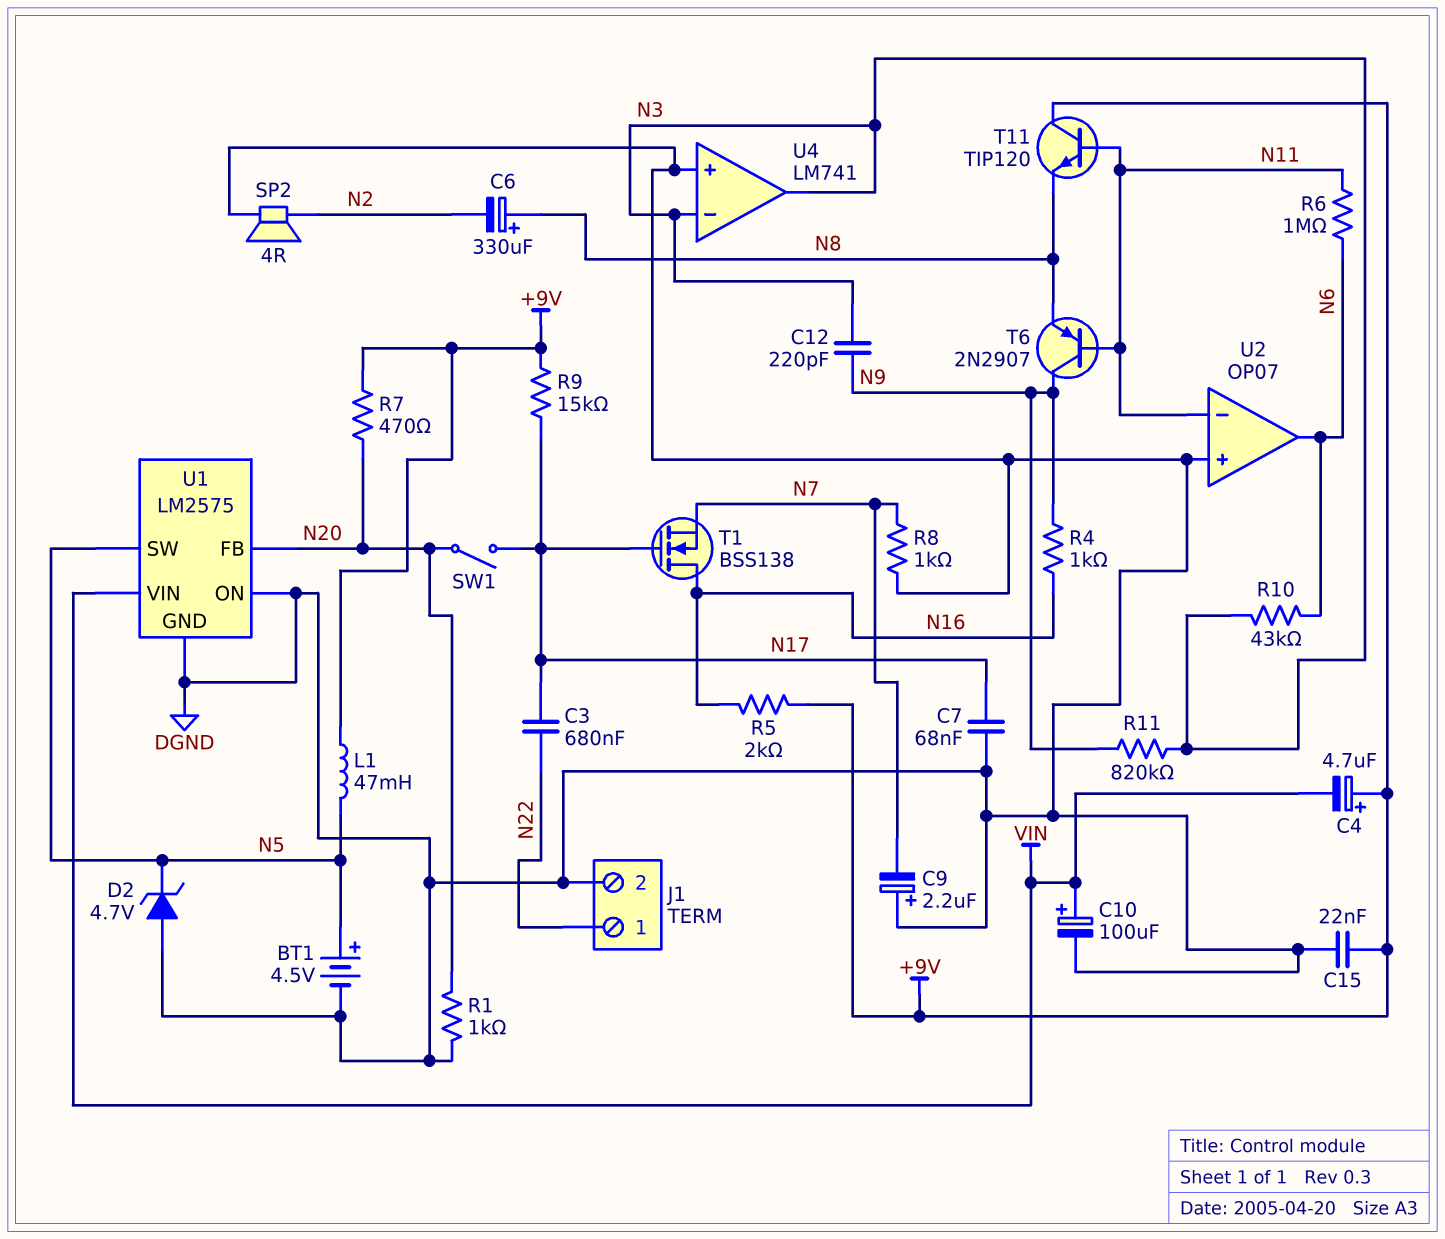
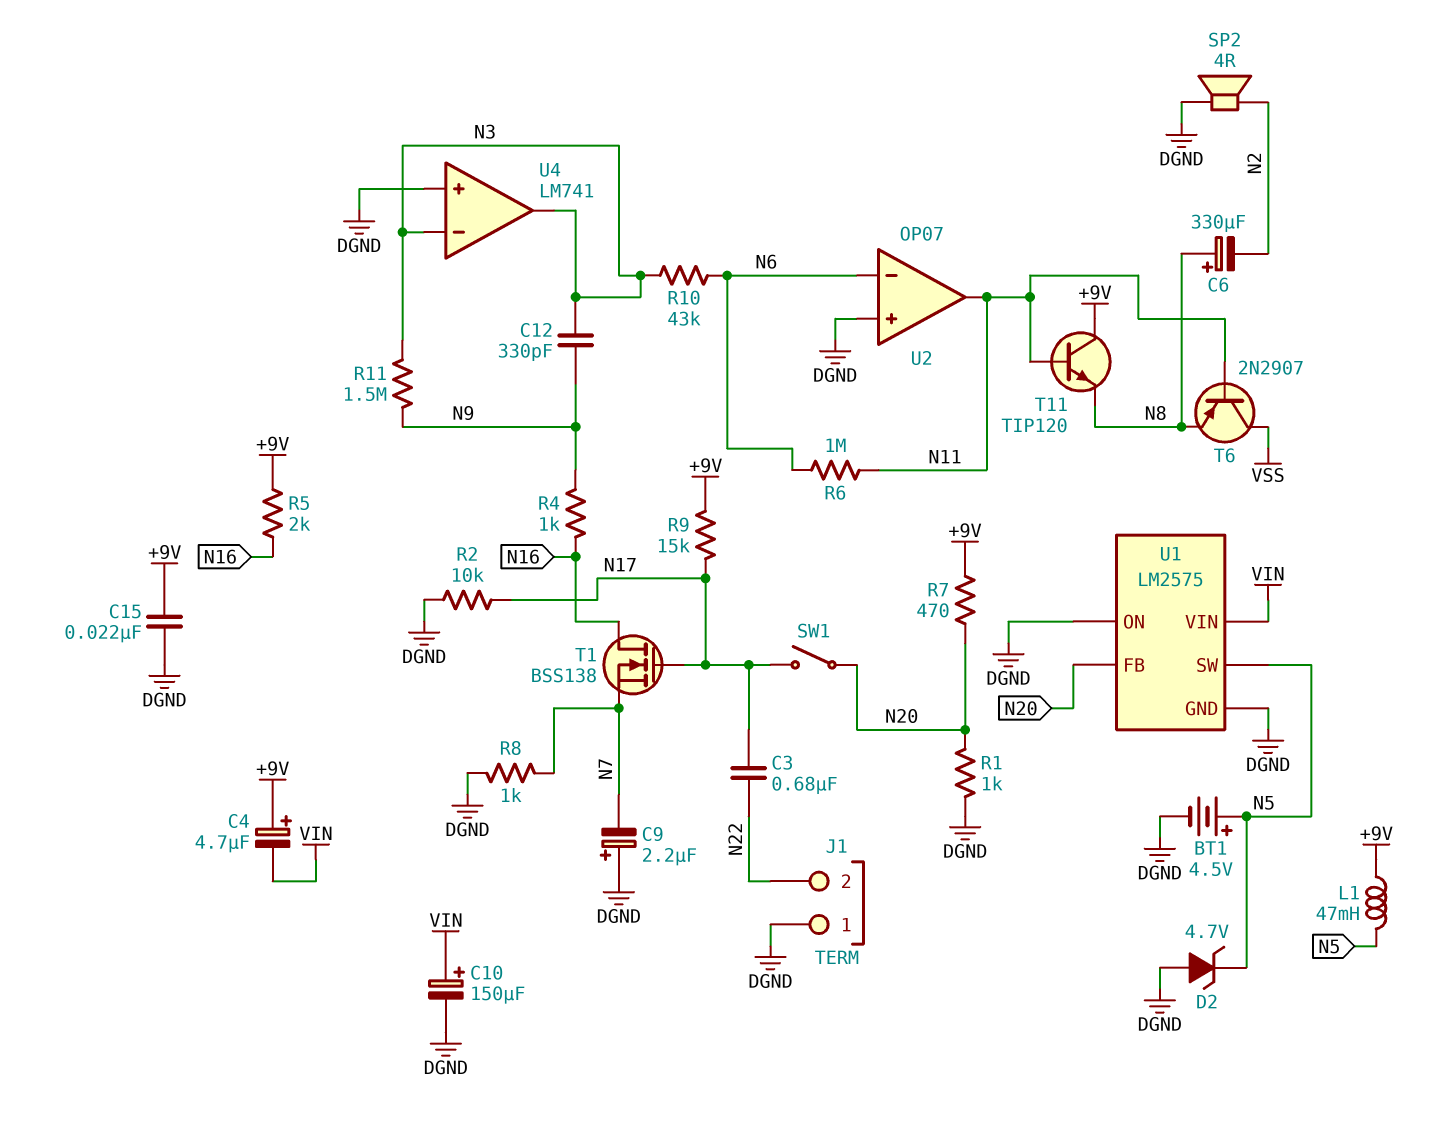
C7: 68nF (DGND, N17) -> none
C10: 100uF (plus VIN, minus DGND) -> 150uF (plus VIN, minus DGND)
C12: 220pF (N3, N9) -> 330pF (N3, N9)
J1 pin 1: N22 -> DGND
J1 pin 2: DGND -> N22
R2: none -> 10k (DGND, N17)
R11: 820k (N3, N9) -> 1.5M (N3, N9)
T6: PNP 2N2907 (B N11, C N9, E N8) -> PNP 2N2907 (B N11, C VSS, E N8)
U2 pin in-: N11 -> N6
U2 pin out: N6 -> N11

